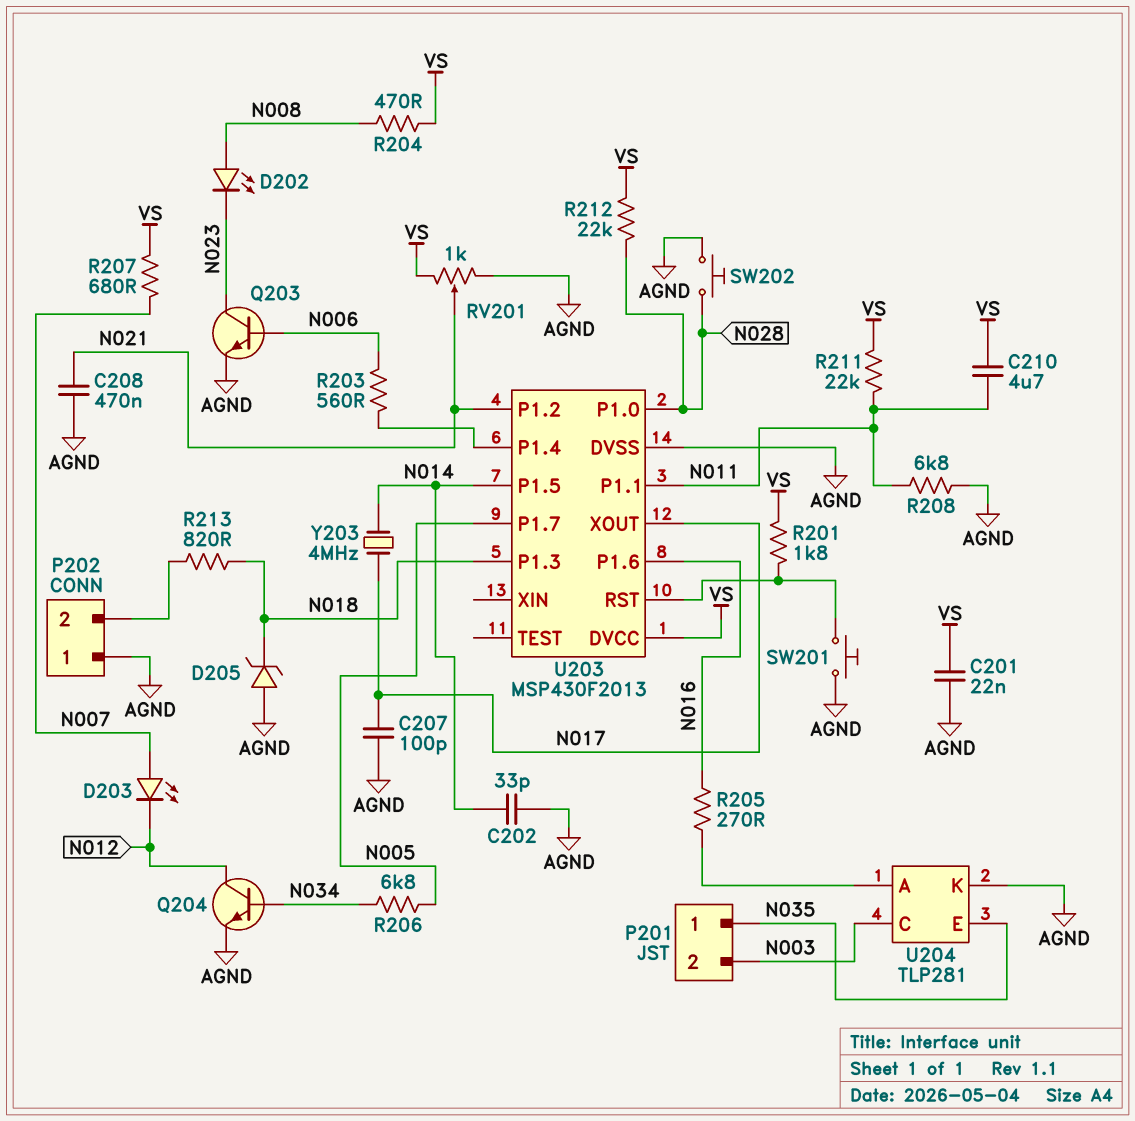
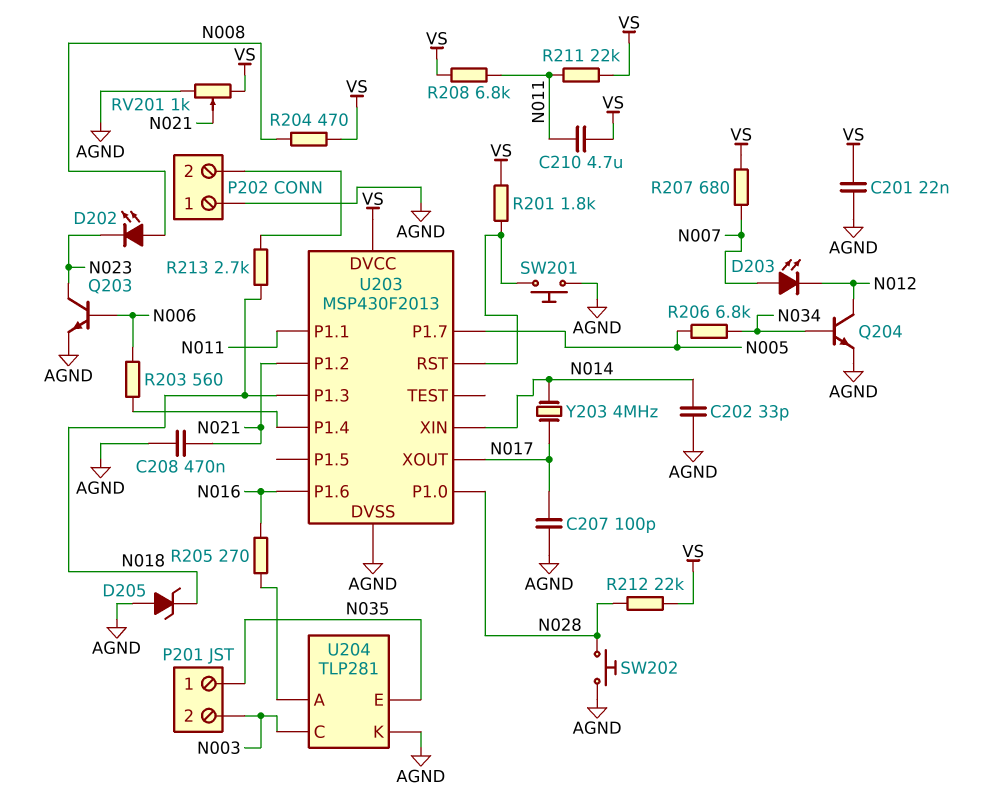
R208: 6.8k (AGND, N011) -> 6.8k (N011, VS)
R213: 820 (N018, P202/2) -> 2.7k (N018, P202/2)
U203 pin P1.5: N014 -> none
U203 pin XIN: none -> N014

